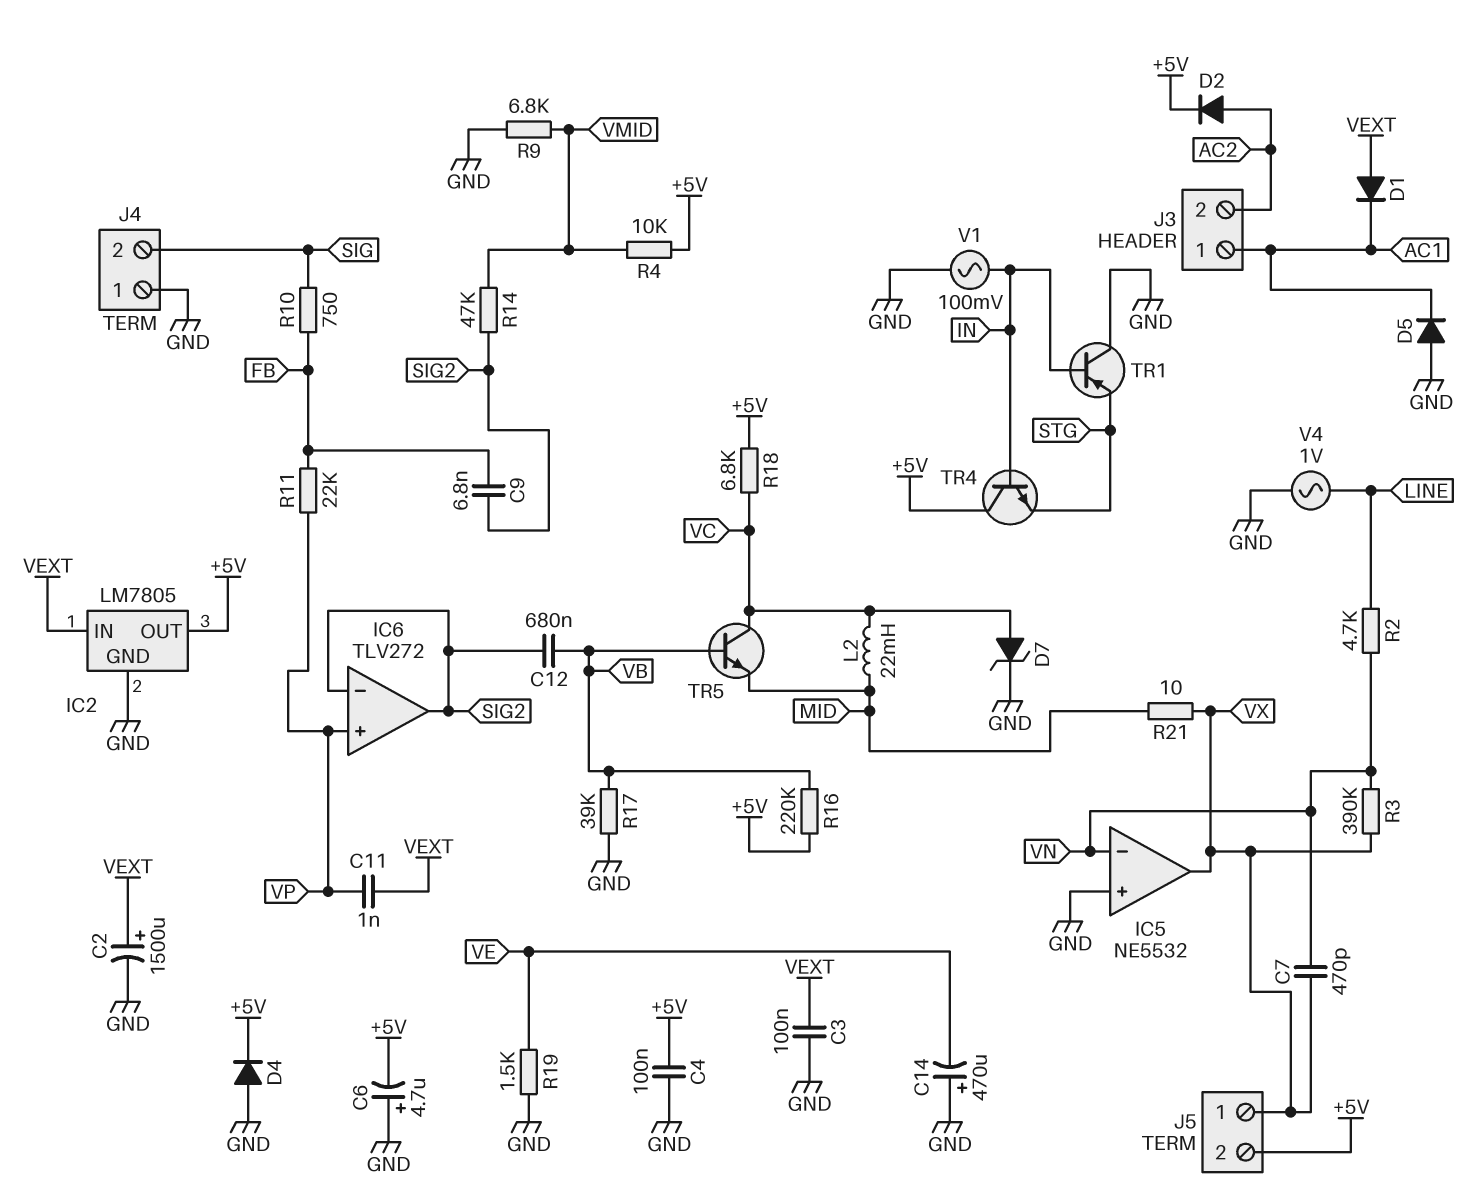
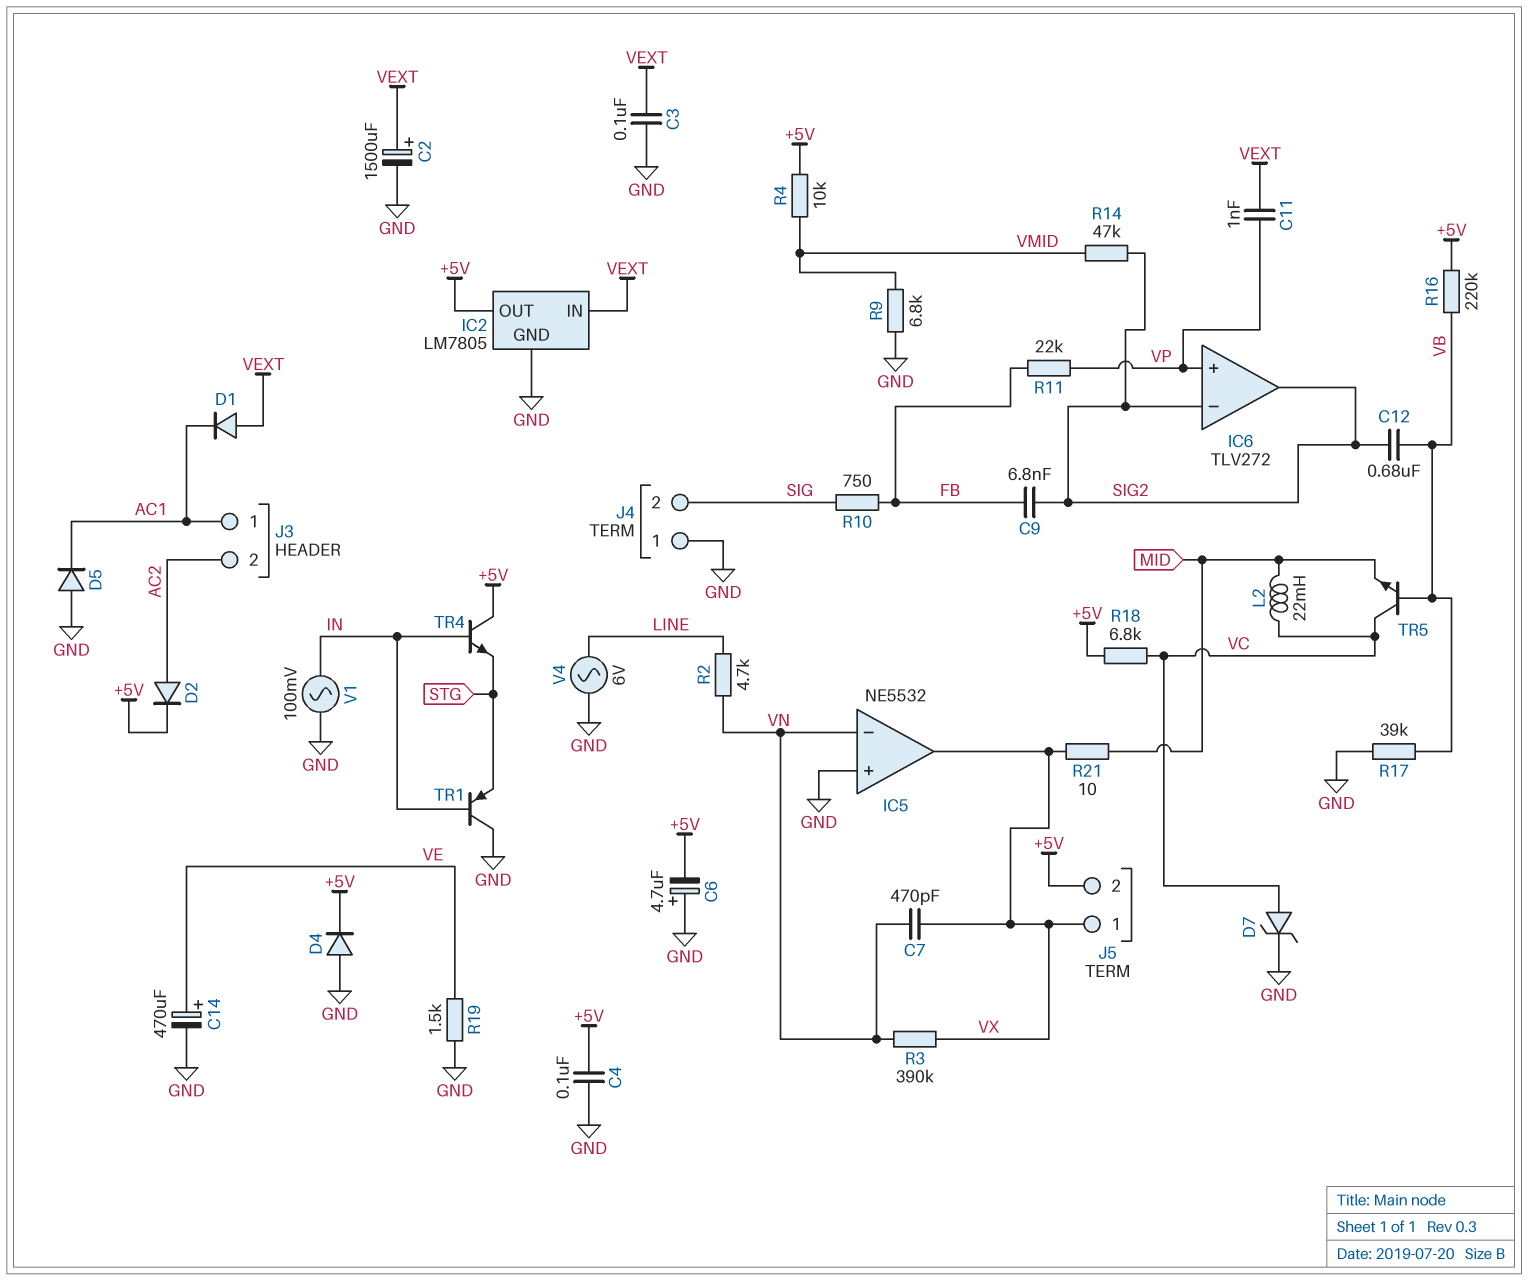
C14: 470uF (plus GND, minus VE) -> 470uF (plus VE, minus GND)
V4: AC 1V (GND, LINE) -> AC 6V (GND, LINE)

